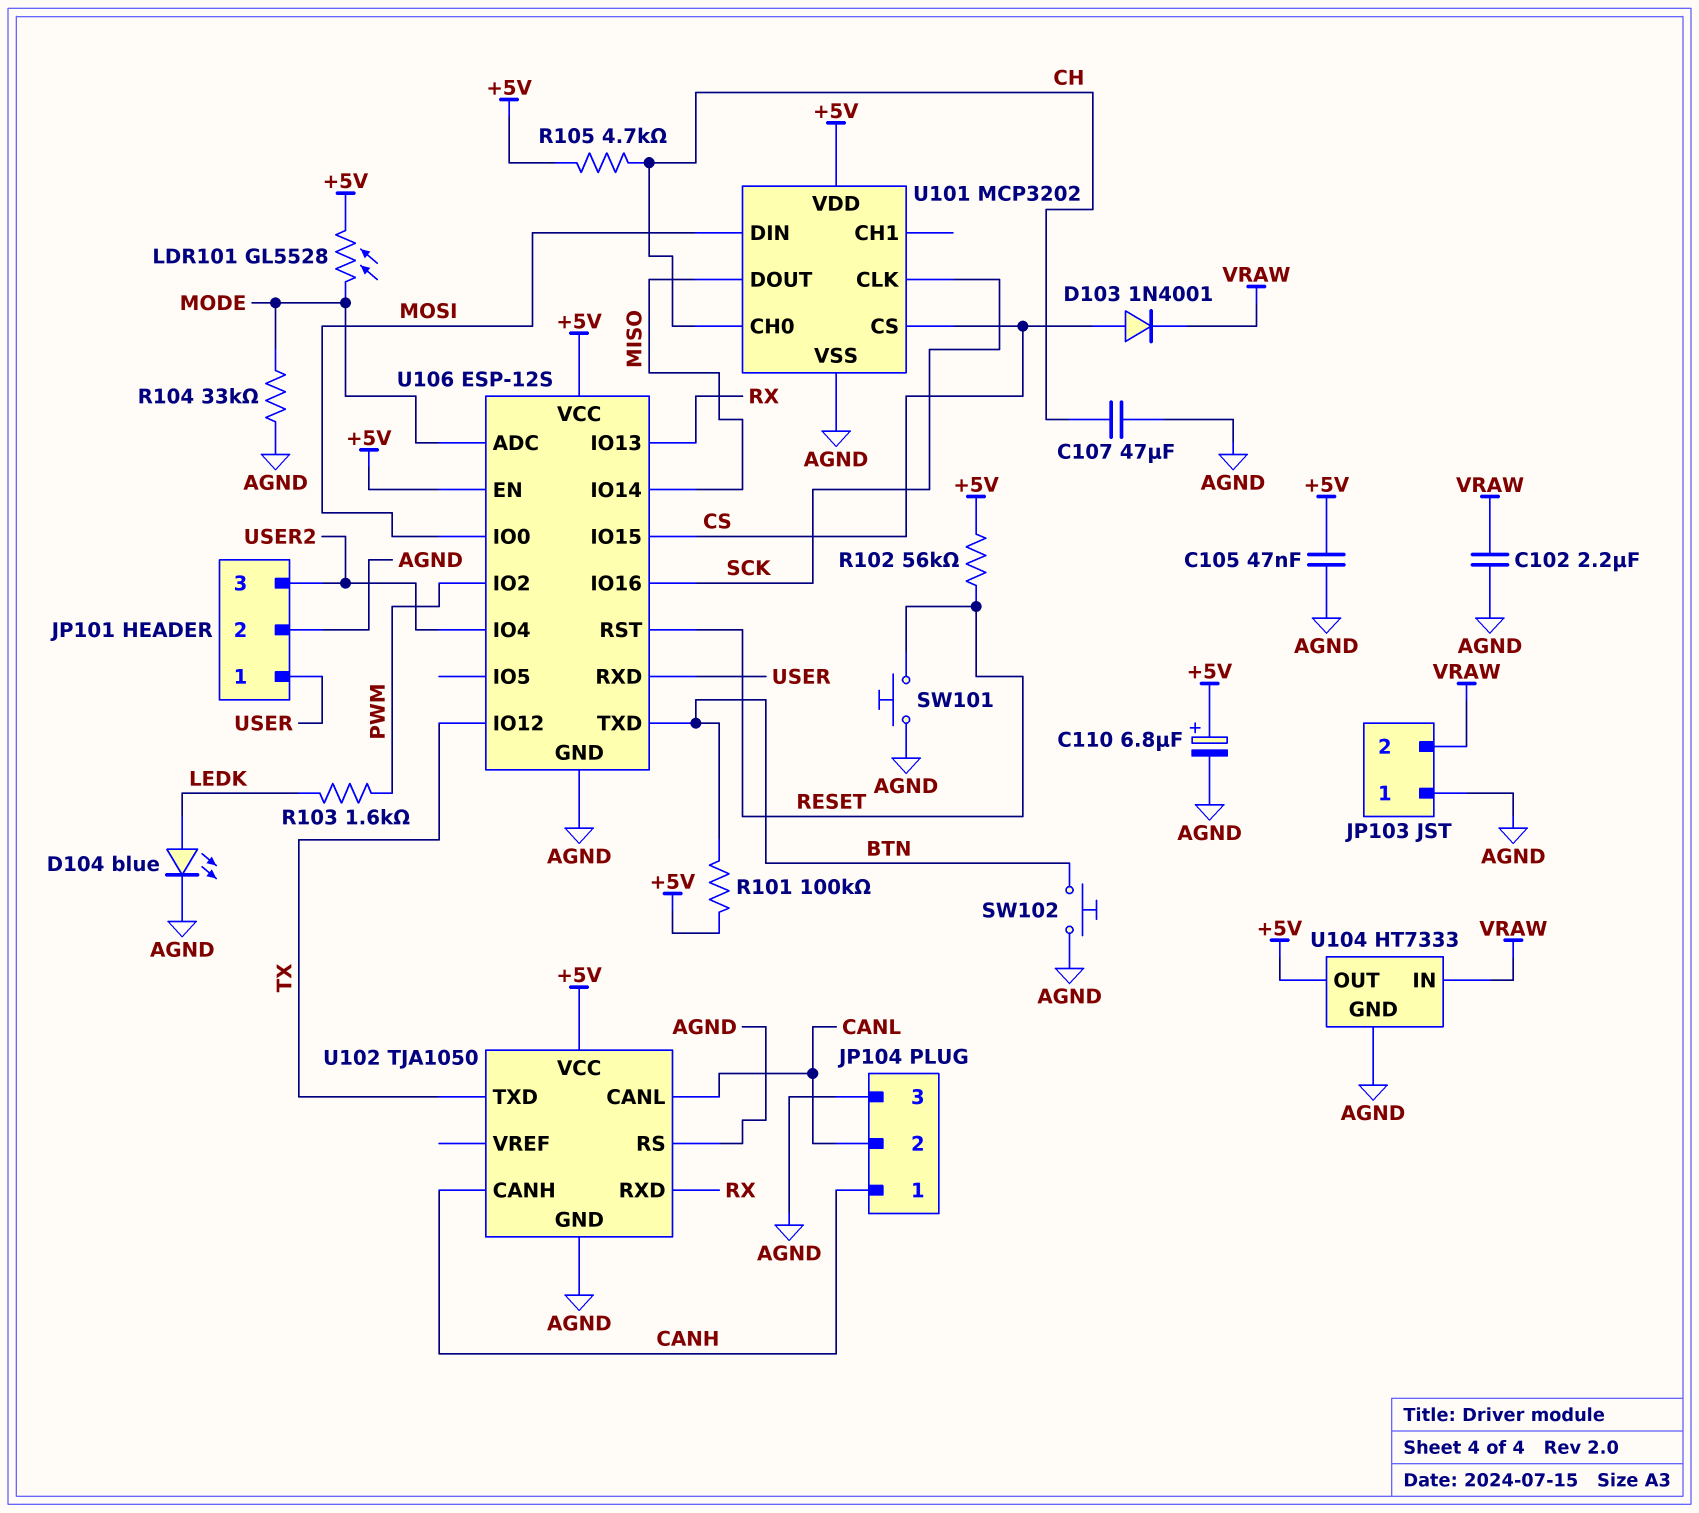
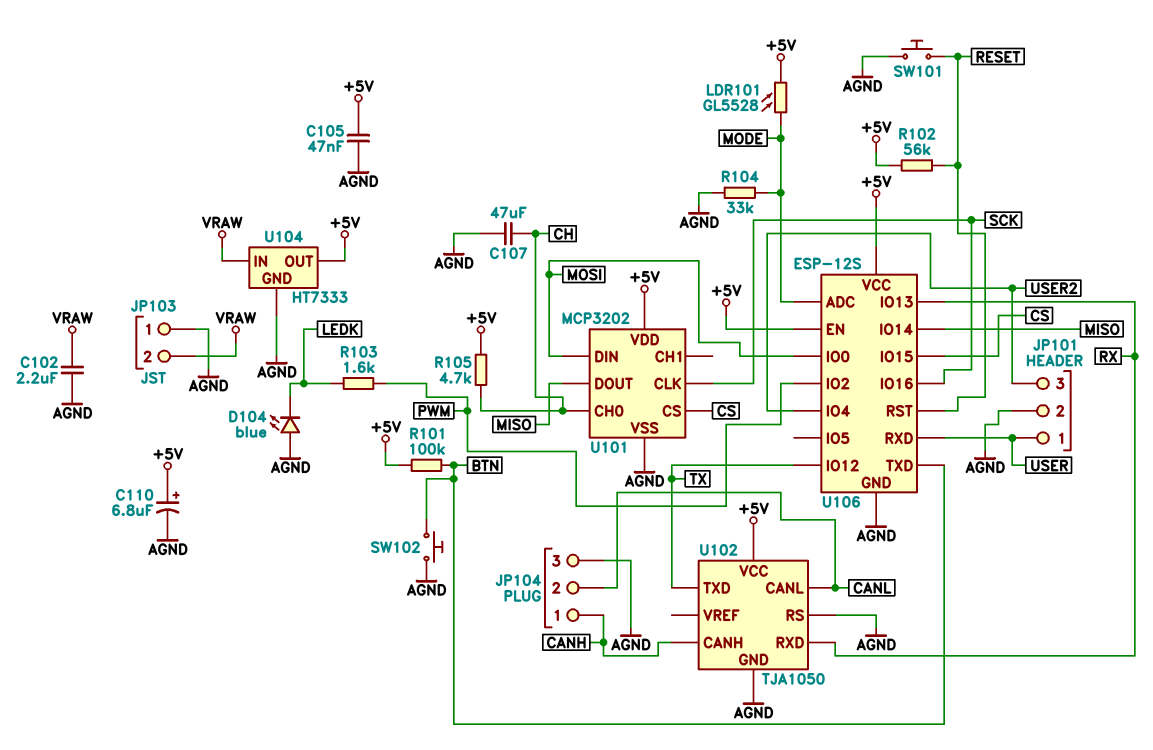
D103: diode 1N4001 (A CS, K VRAW) -> none
D104: LED blue (A LEDK, K AGND) -> LED blue (A AGND, K LEDK)

